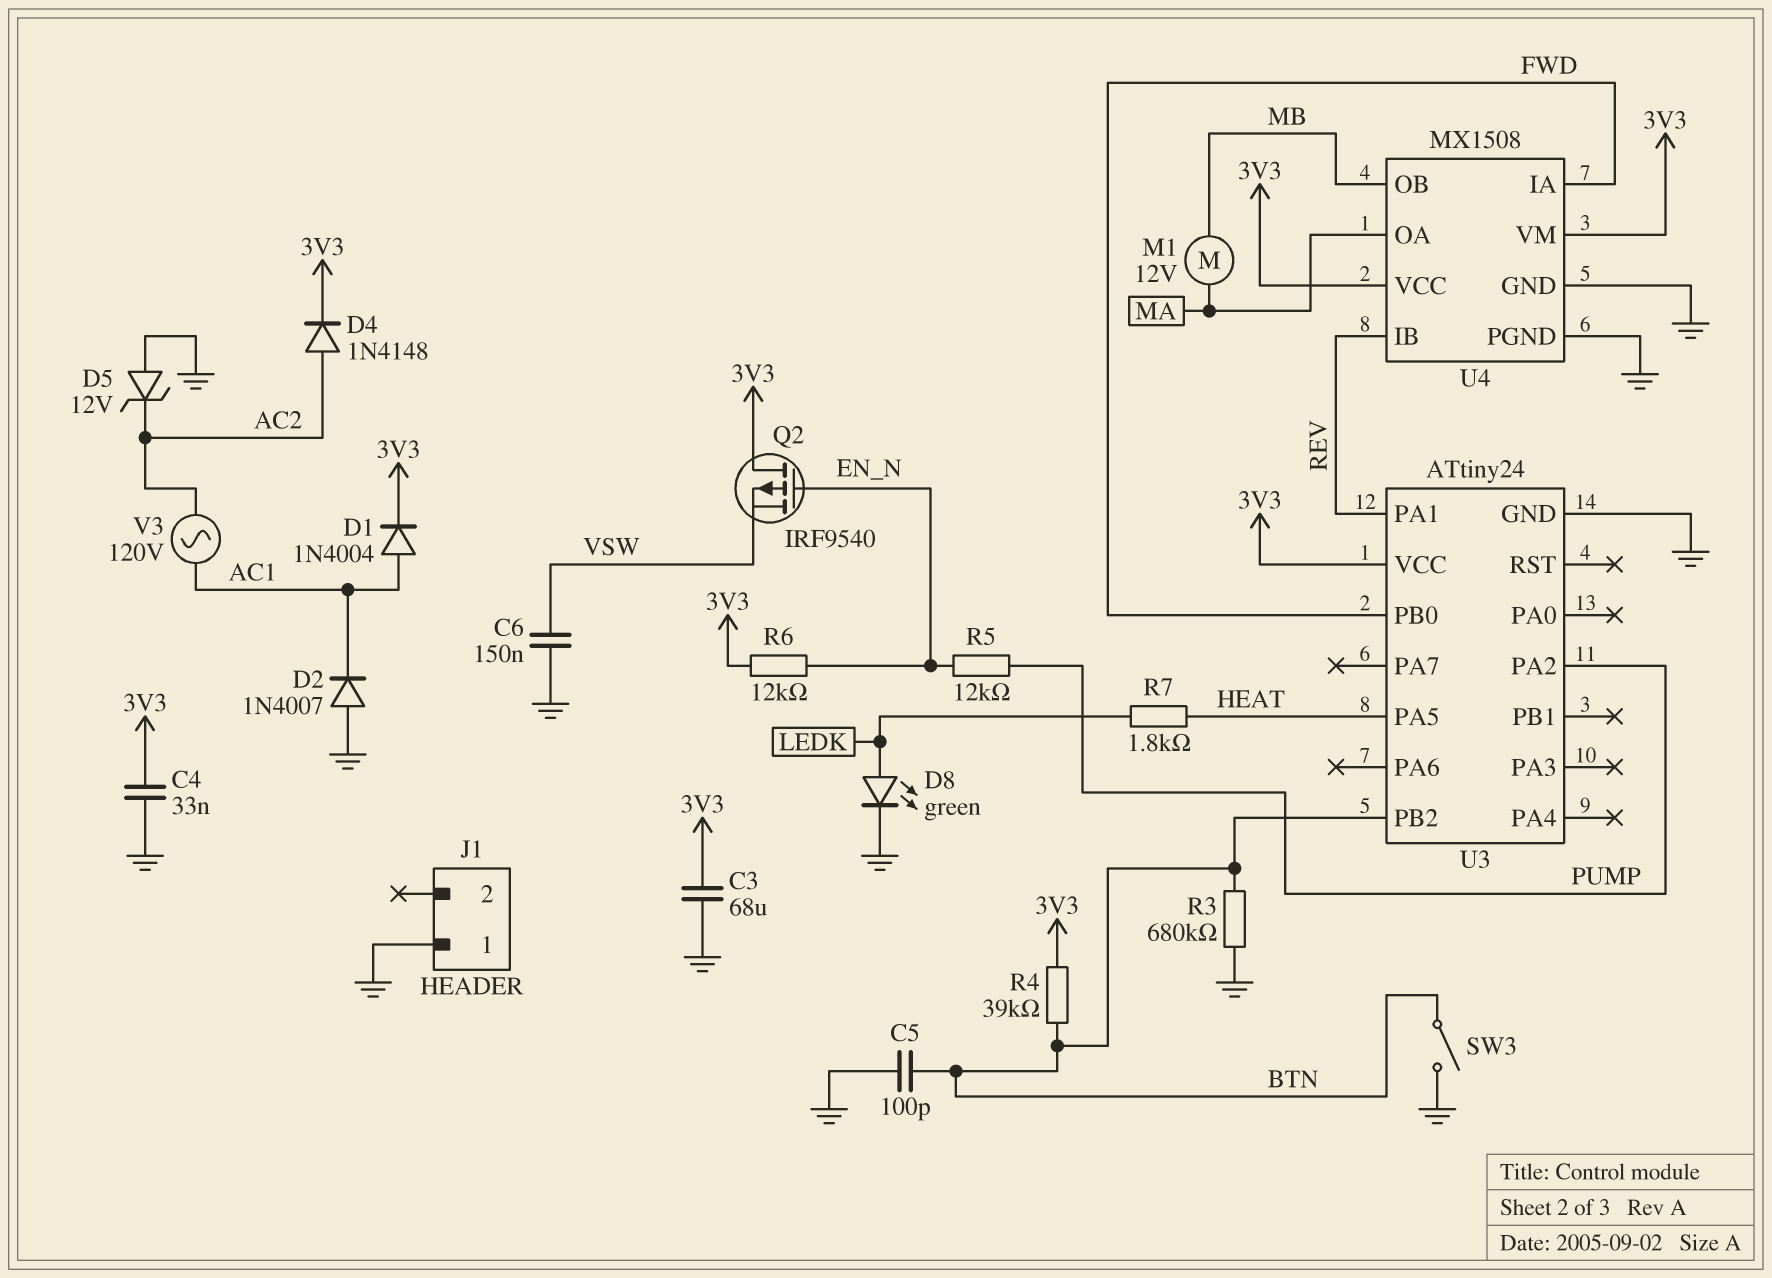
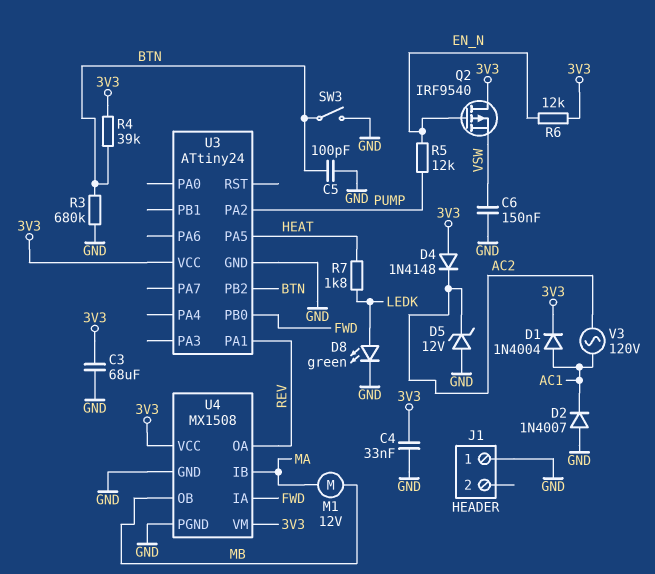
D4: diode 1N4148 (A AC2, K 3V3) -> diode 1N4148 (A 3V3, K AC2)
U4 pin IB: REV -> MA
U4 pin OA: MA -> REV

